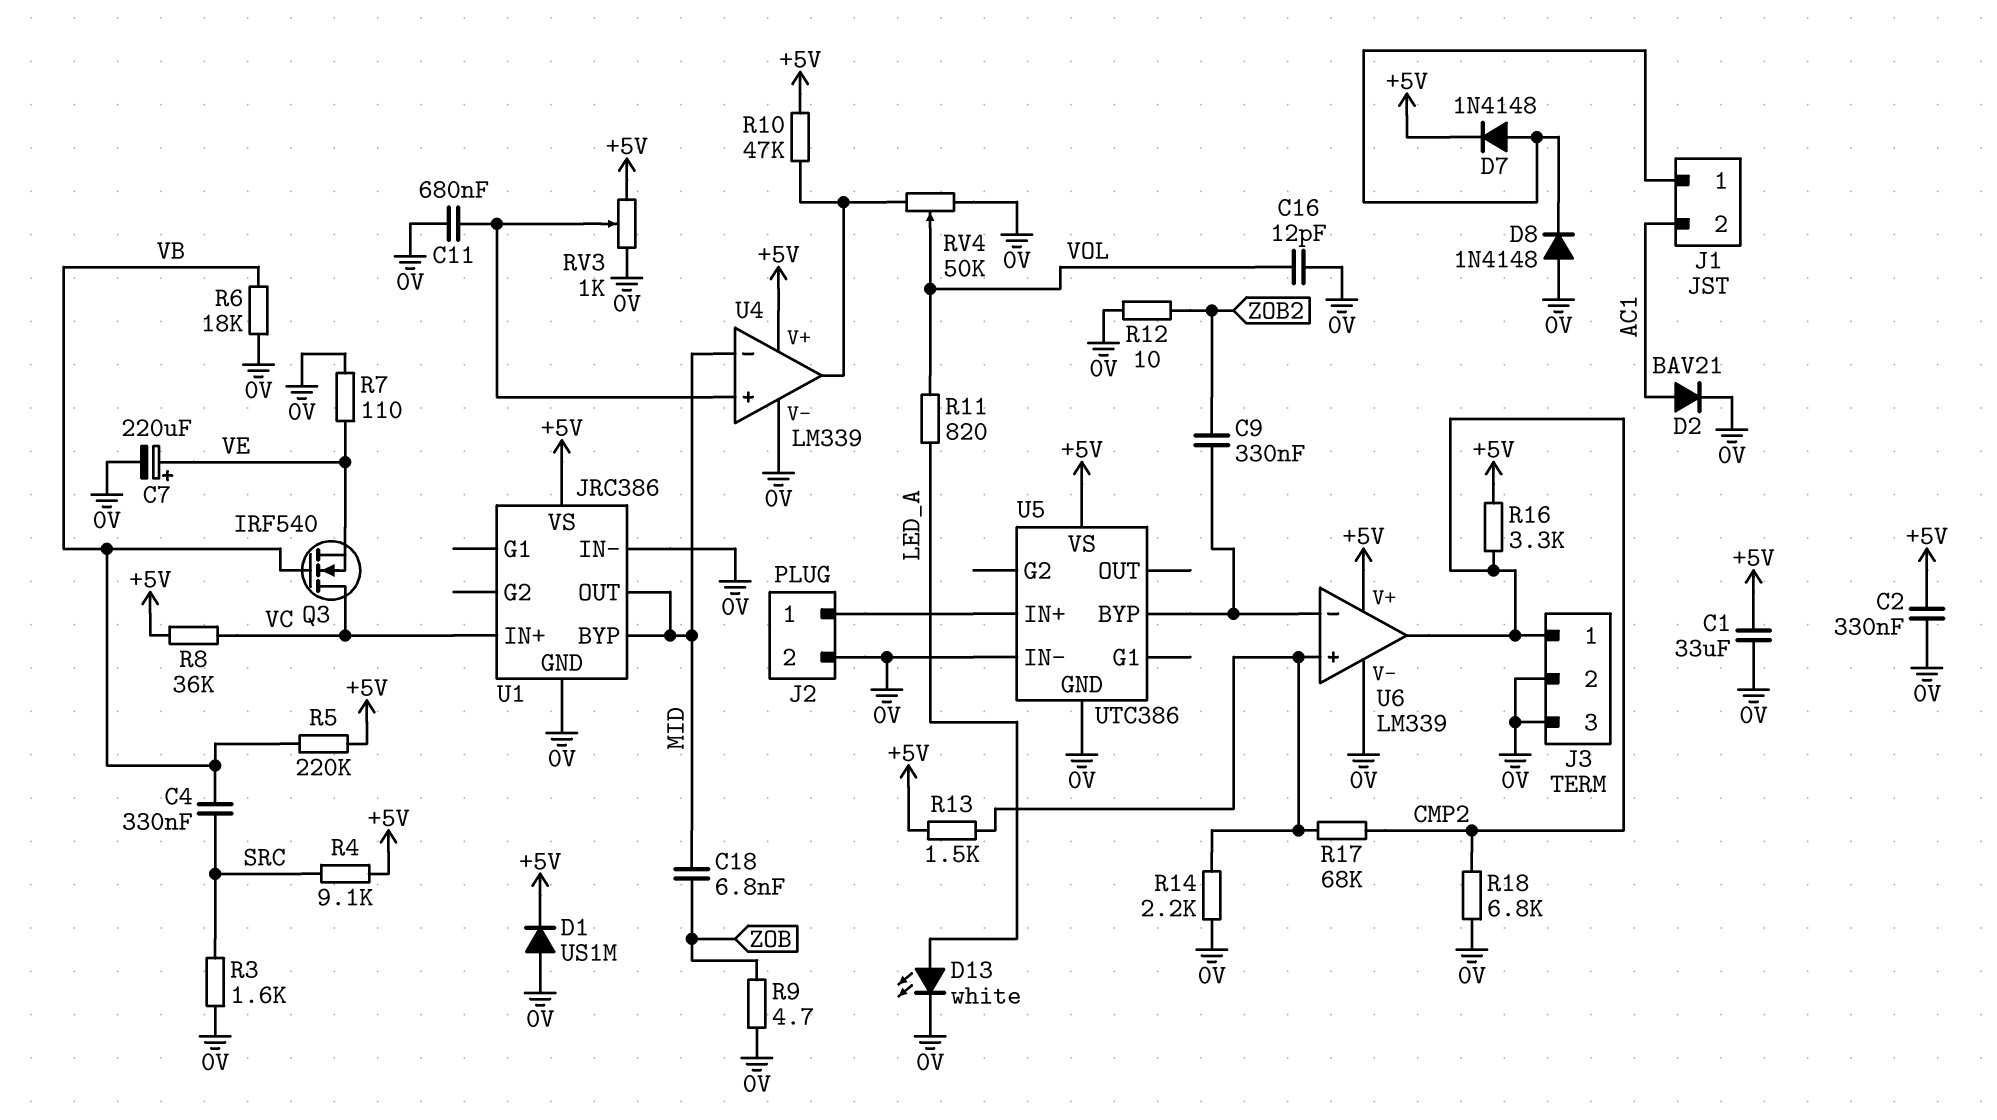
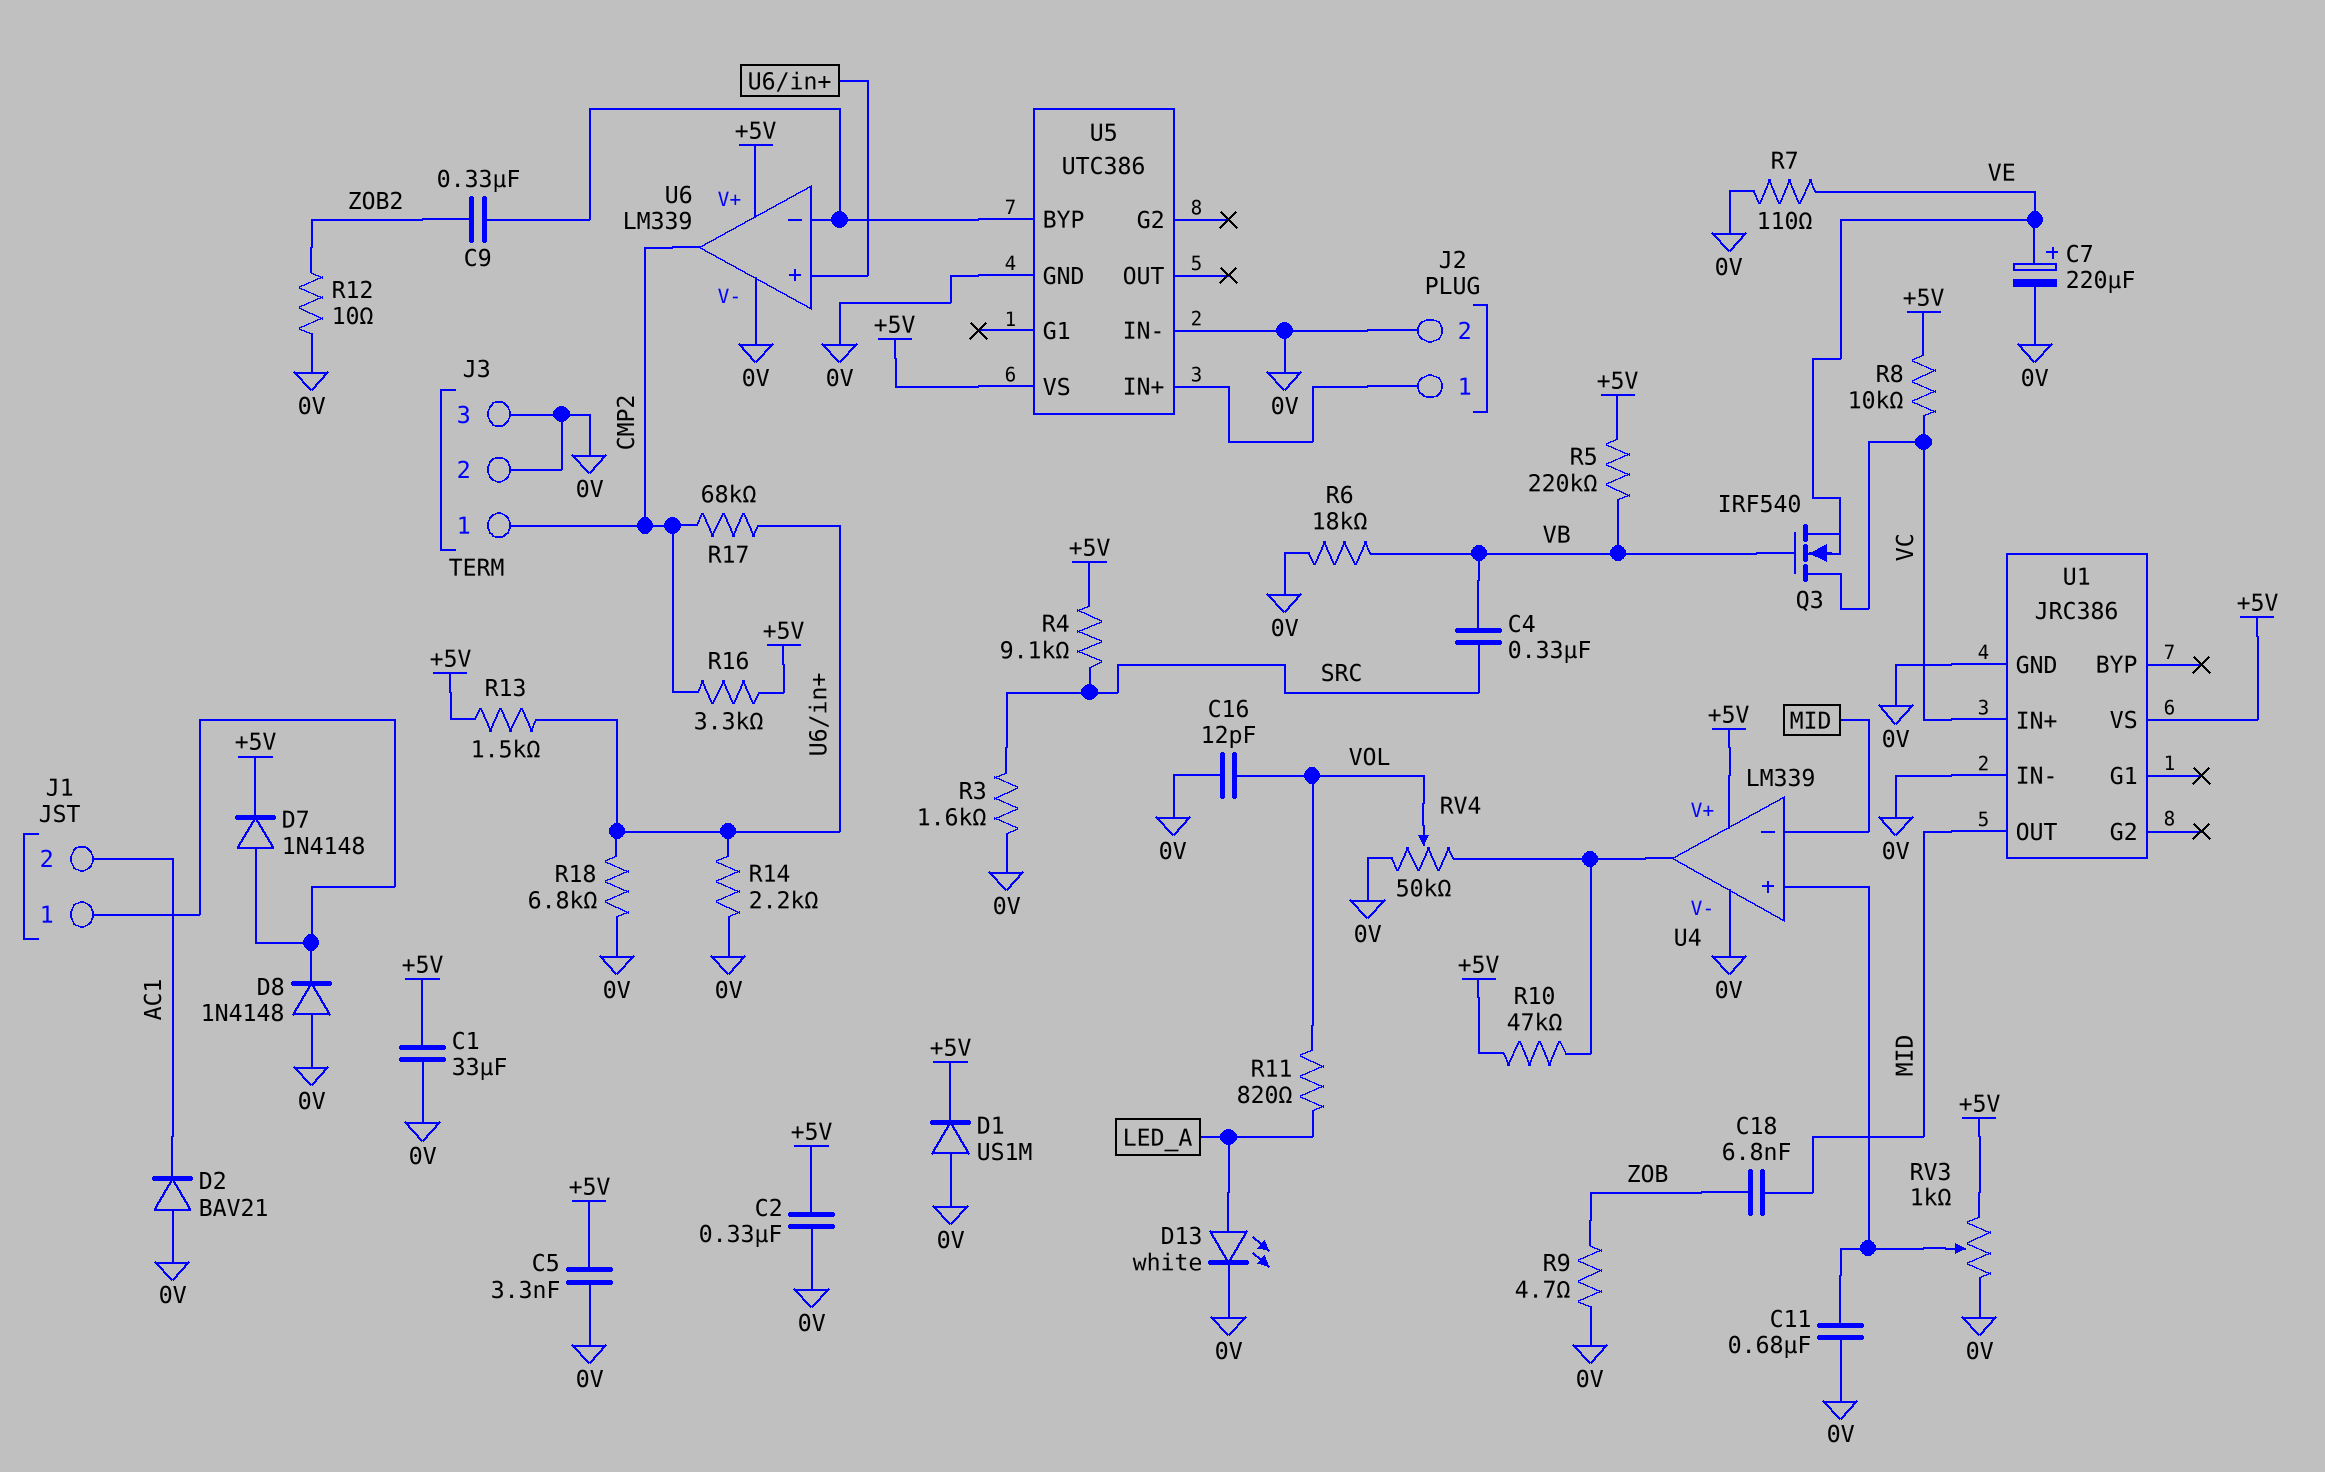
C5: none -> 3.3nF (+5V, 0V)
D2: diode BAV21 (A AC1, K 0V) -> diode BAV21 (A 0V, K AC1)
R8: 36k (+5V, VC) -> 10k (+5V, VC)
R18: 6.8k (0V, CMP2) -> 6.8k (0V, U6/in+)
U1 pin BYP: MID -> none

